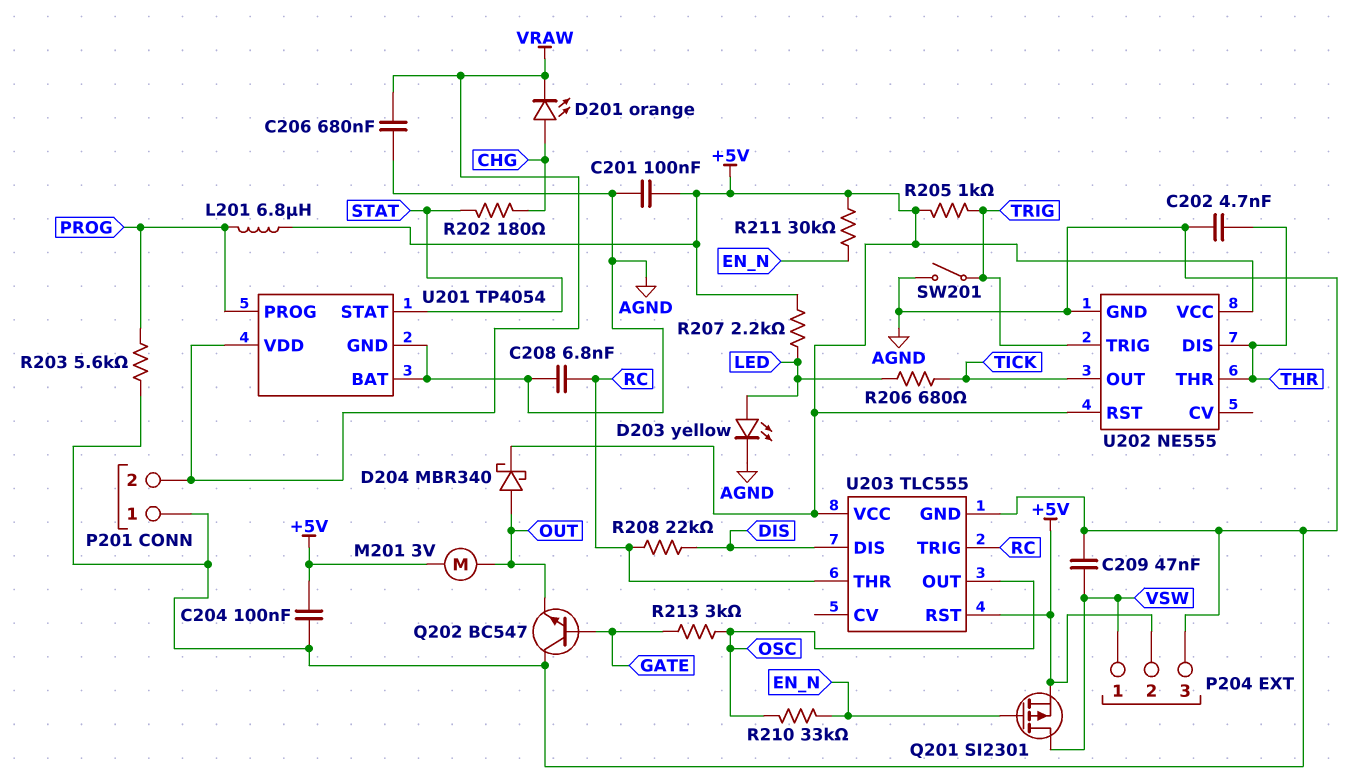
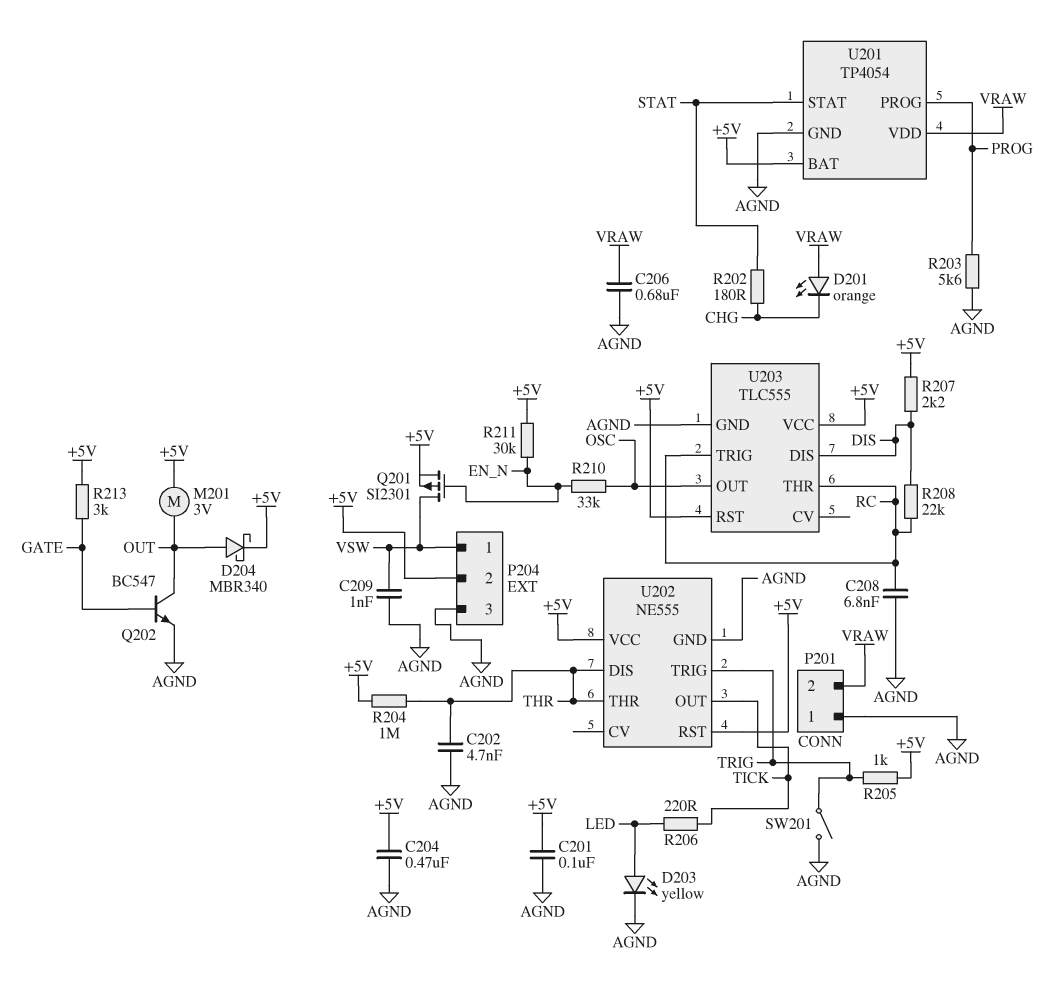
C204: 100nF (+5V, AGND) -> 470nF (+5V, AGND)
C209: 47nF (AGND, VSW) -> 1nF (AGND, VSW)
D201: LED orange (A CHG, K VRAW) -> LED orange (A VRAW, K CHG)
L201: 6.8uH (+5V, PROG) -> none
Q202: NPN BC547 (B GATE, C AGND, E OUT) -> NPN BC547 (B GATE, C OUT, E AGND)
R204: none -> 1M (+5V, THR)
R206: 680 (LED, TICK) -> 220 (LED, TICK)
R207: 2.2k (+5V, LED) -> 2.2k (+5V, DIS)
R213: 3k (GATE, OSC) -> 3k (+5V, GATE)
U201 pin BAT: AGND -> +5V

